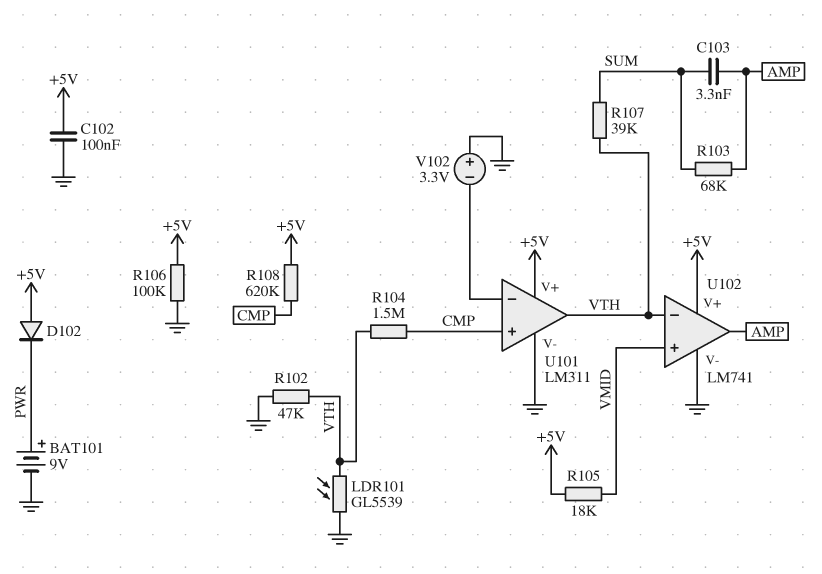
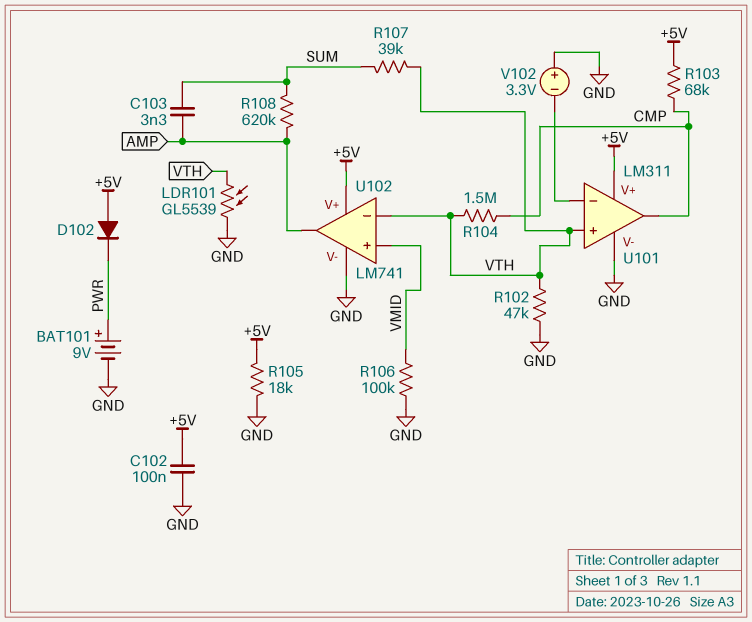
R103: 68k (AMP, SUM) -> 68k (+5V, CMP)
R105: 18k (+5V, VMID) -> 18k (+5V, GND)
R106: 100k (+5V, GND) -> 100k (GND, VMID)
R108: 620k (+5V, CMP) -> 620k (AMP, SUM)
U101 pin in+: CMP -> VTH
U101 pin out: VTH -> CMP

